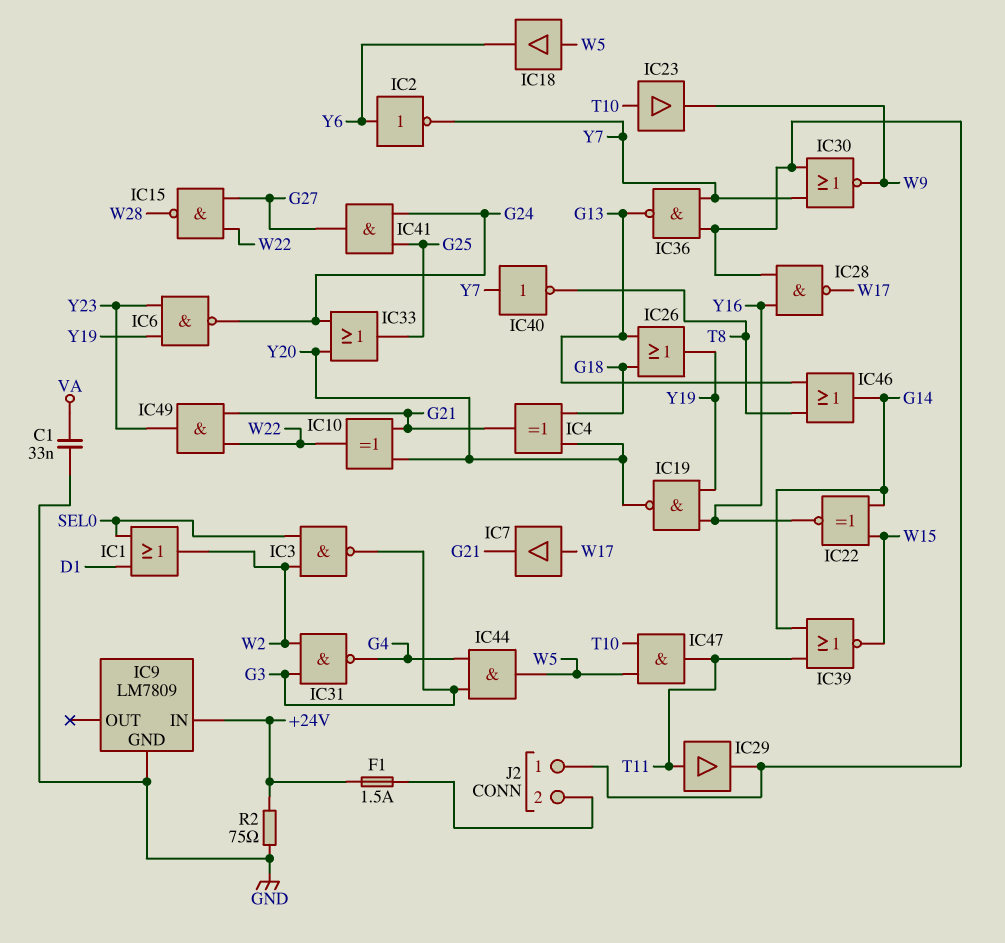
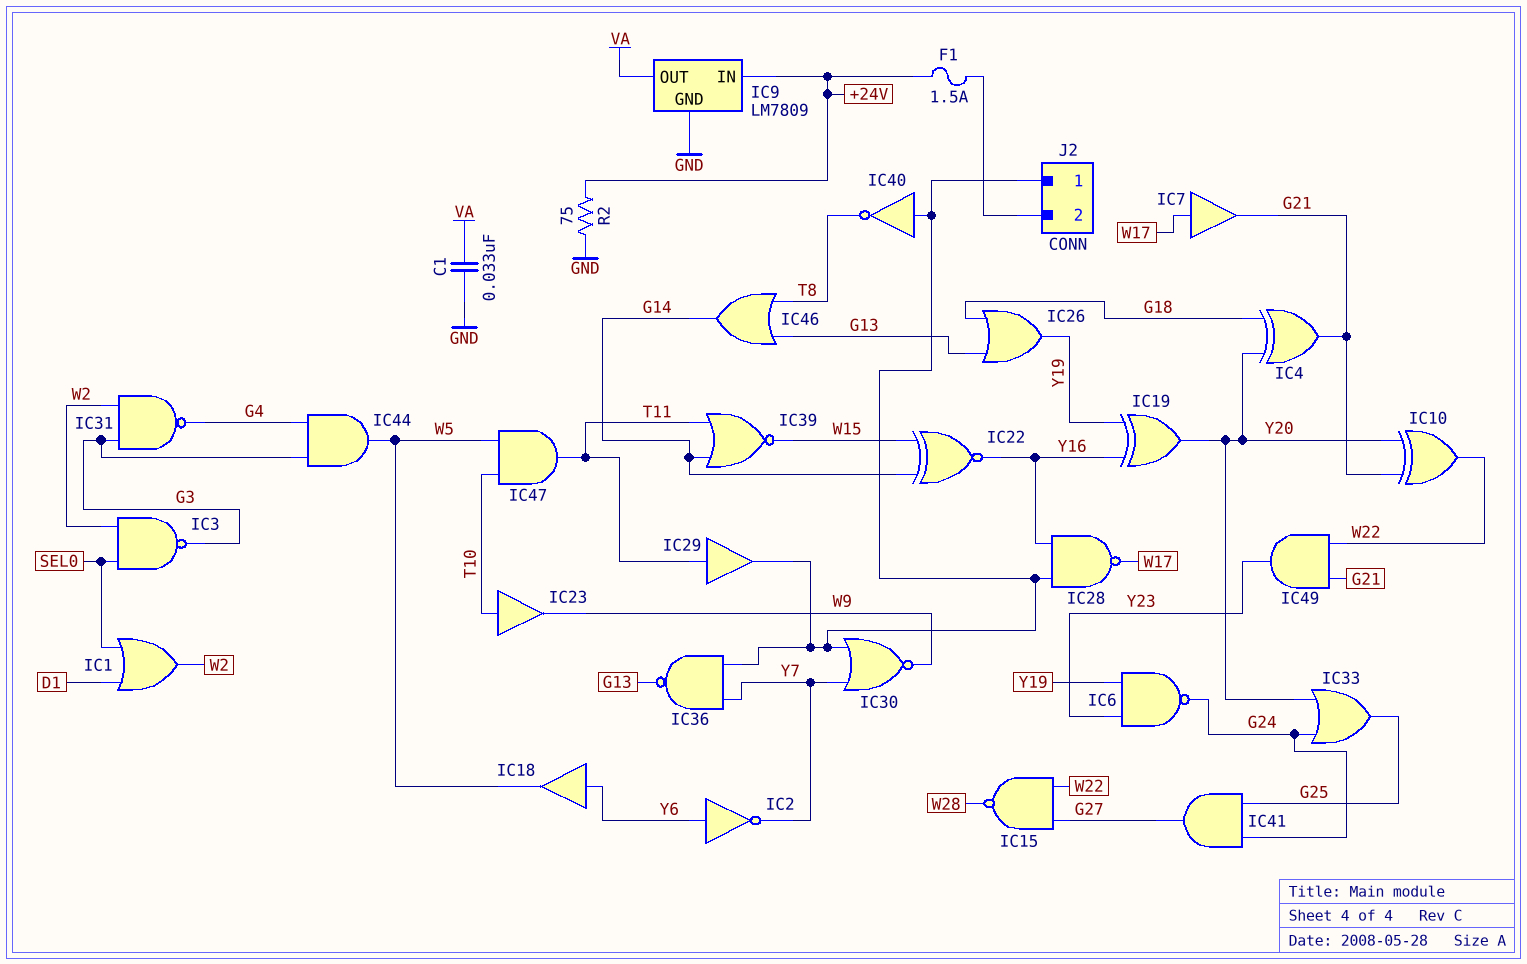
IC9 pin OUT: none -> VA
IC18: buffer (in W5, out Y6) -> buffer (in Y6, out W5)
IC19: NAND (in Y16, in Y19, out Y20) -> XOR (in Y16, in Y19, out Y20)
IC40: NOT (in Y7, out T8) -> NOT (in J2/1, out T8)

